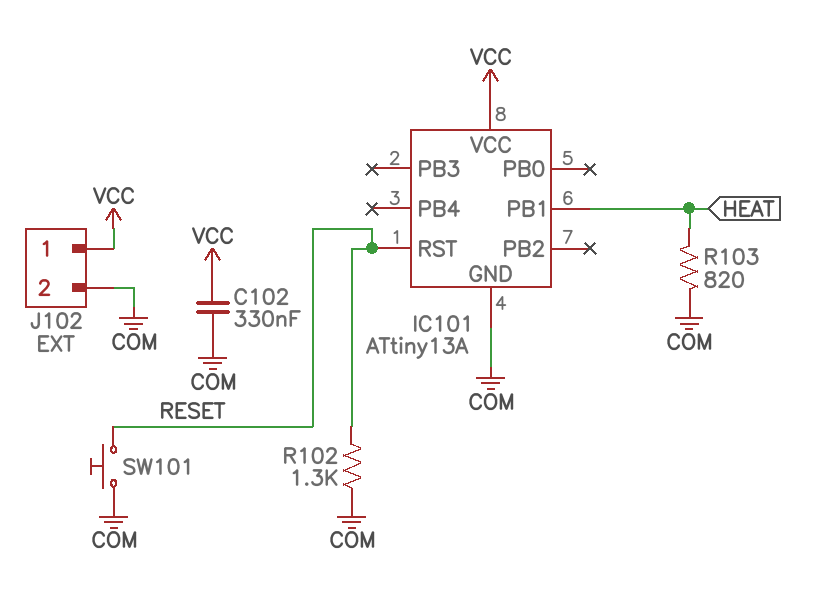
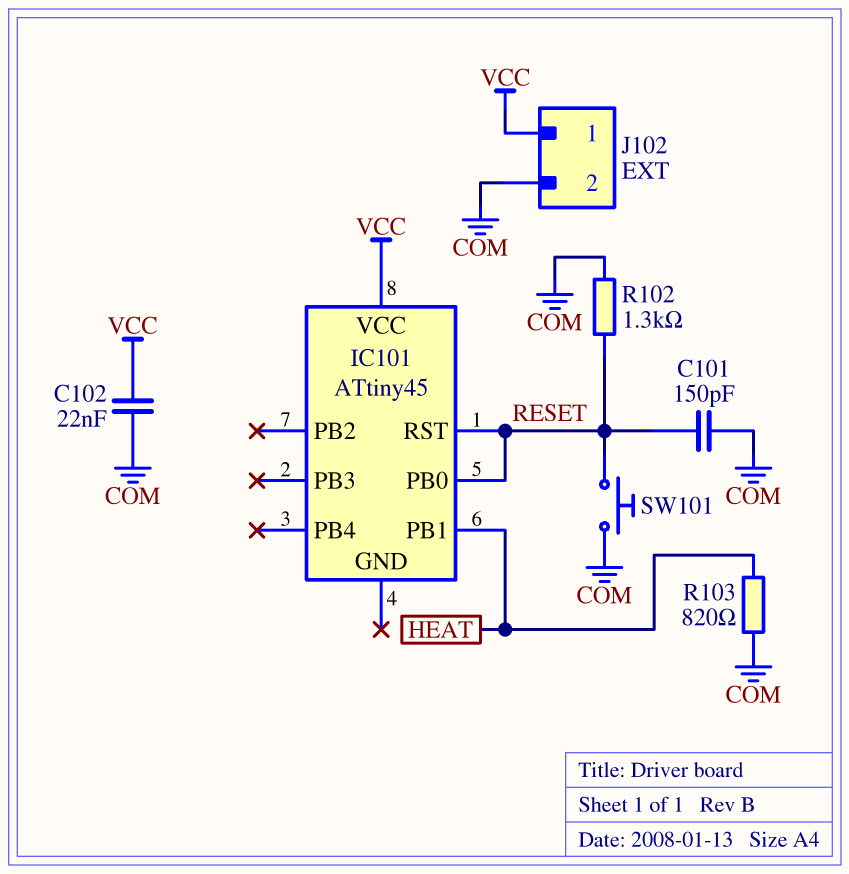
C101: none -> 150pF (COM, RESET)
C102: 330nF (COM, VCC) -> 22nF (COM, VCC)
IC101: ATtiny13A -> ATtiny45
IC101 pin GND: COM -> none
IC101 pin PB0: none -> RESET

